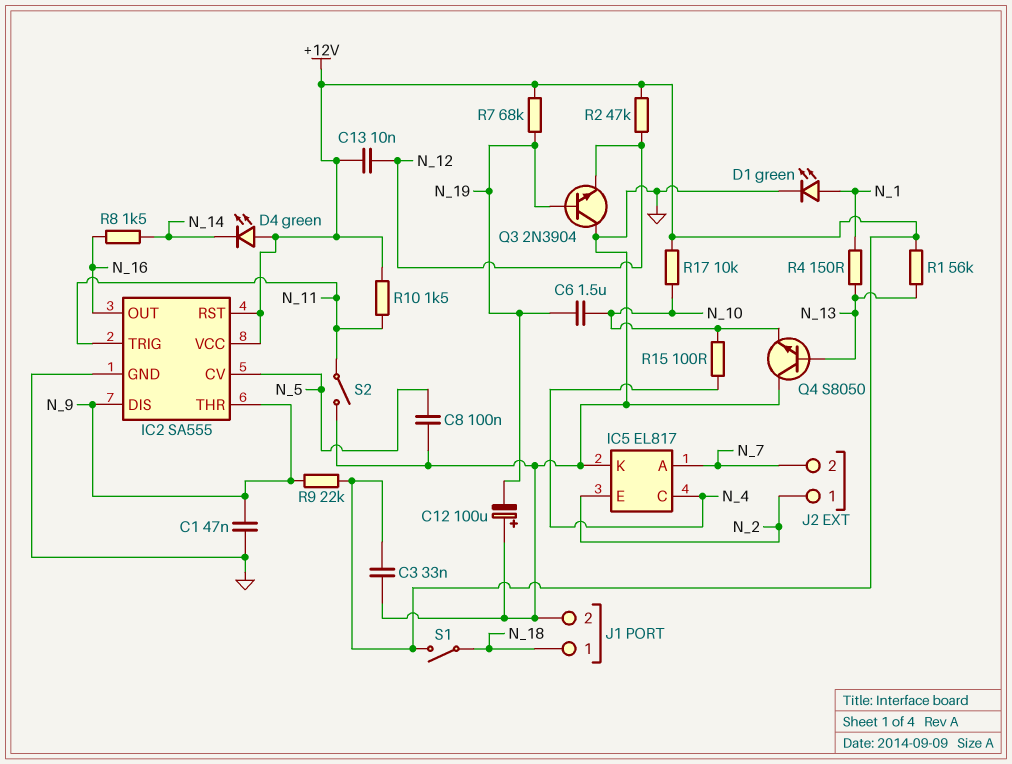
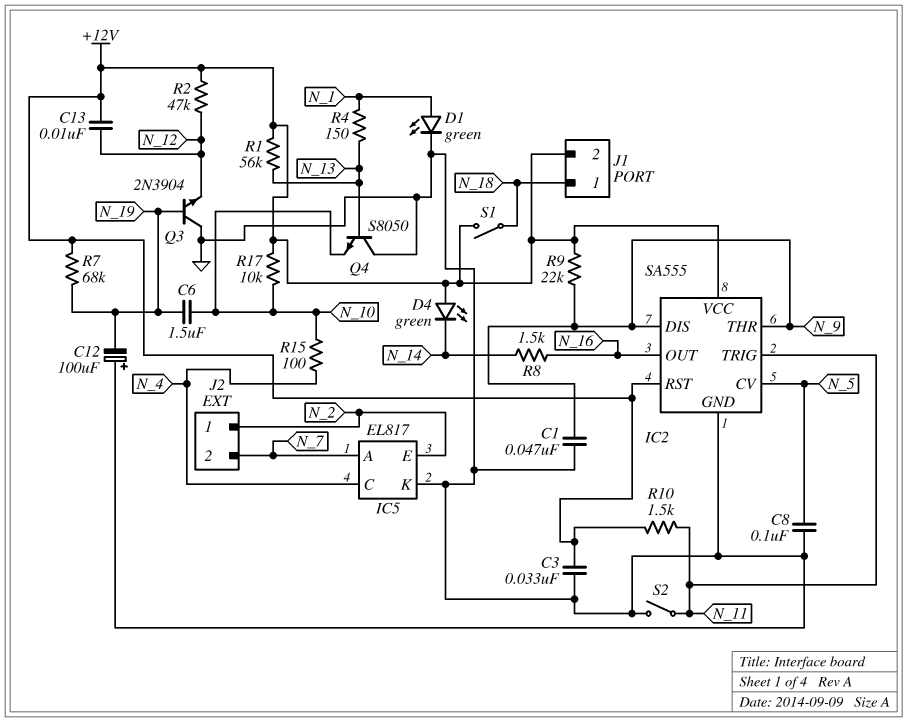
J1 pin 2: GND -> +12V

